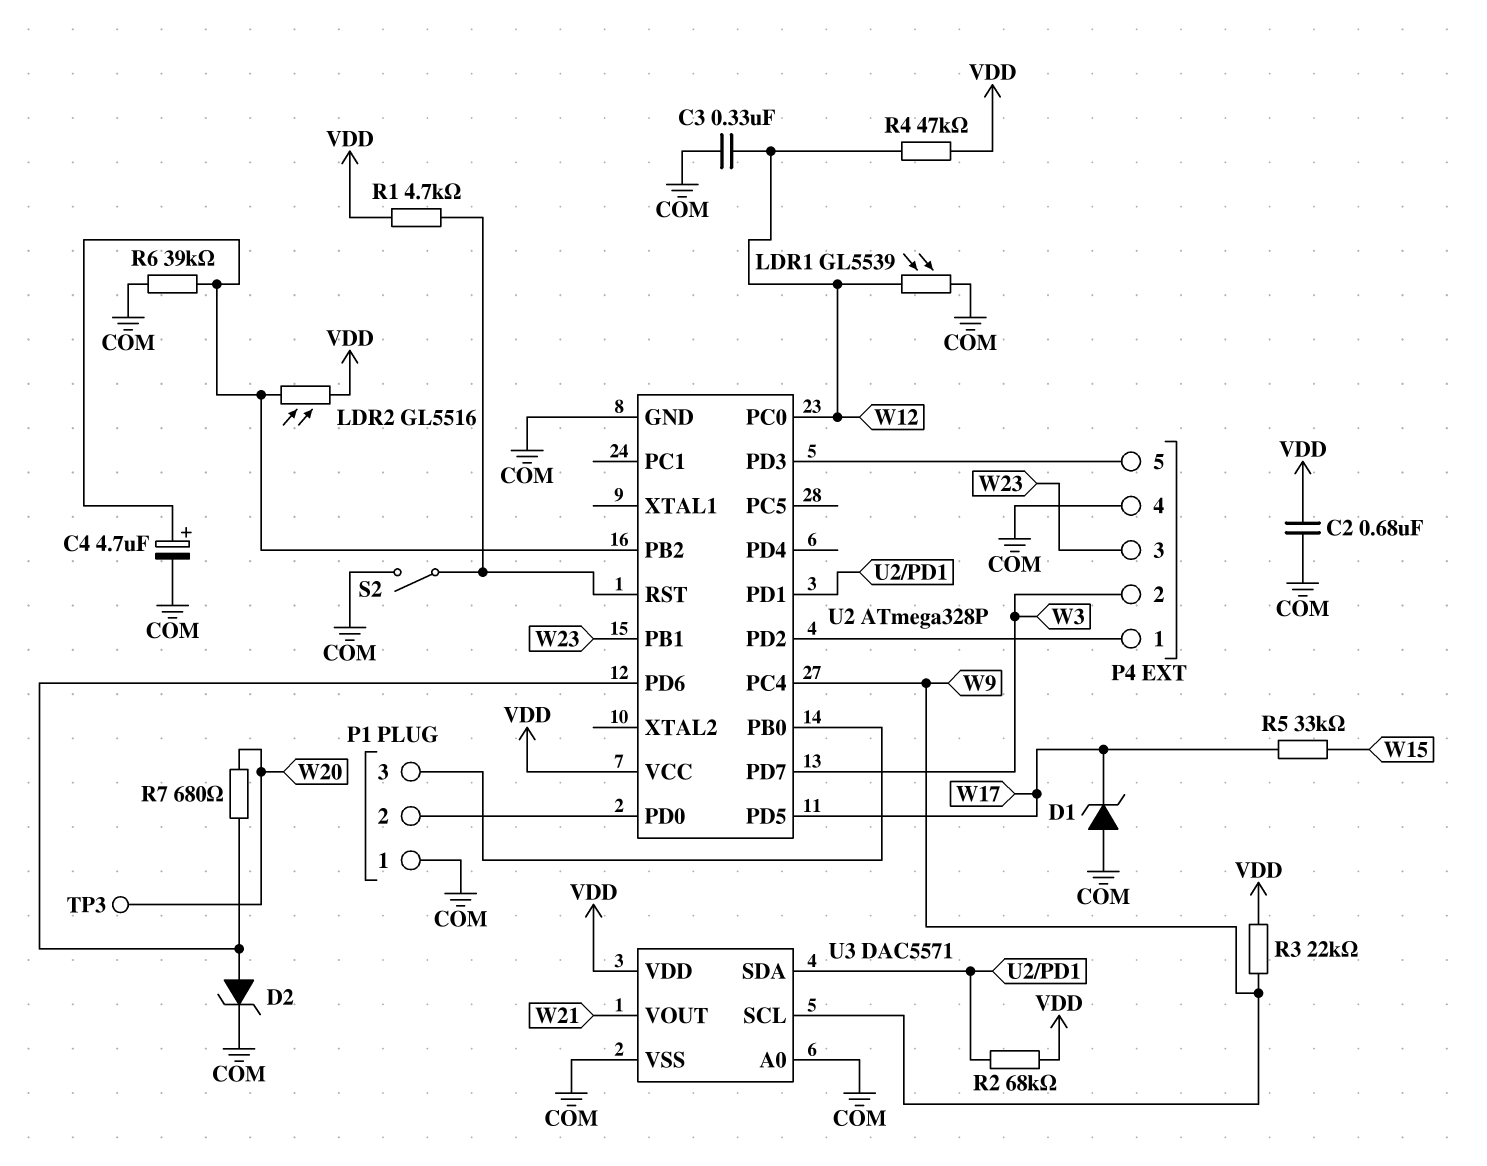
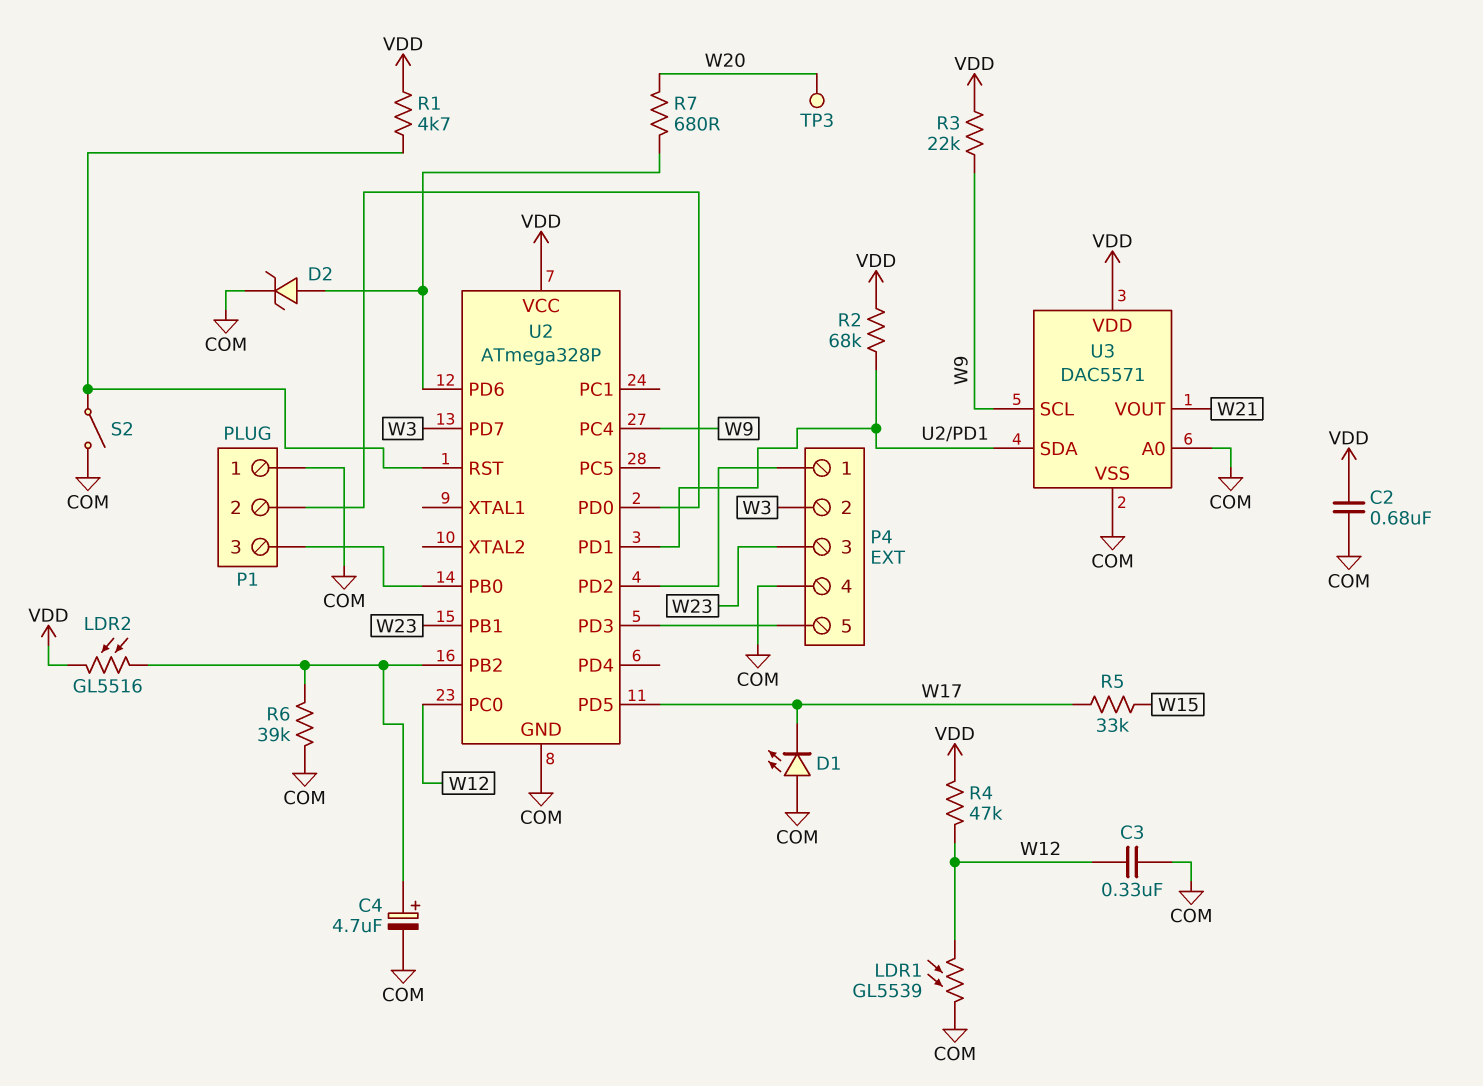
D1: zener (A COM, K W17) -> LED (A COM, K W17)

